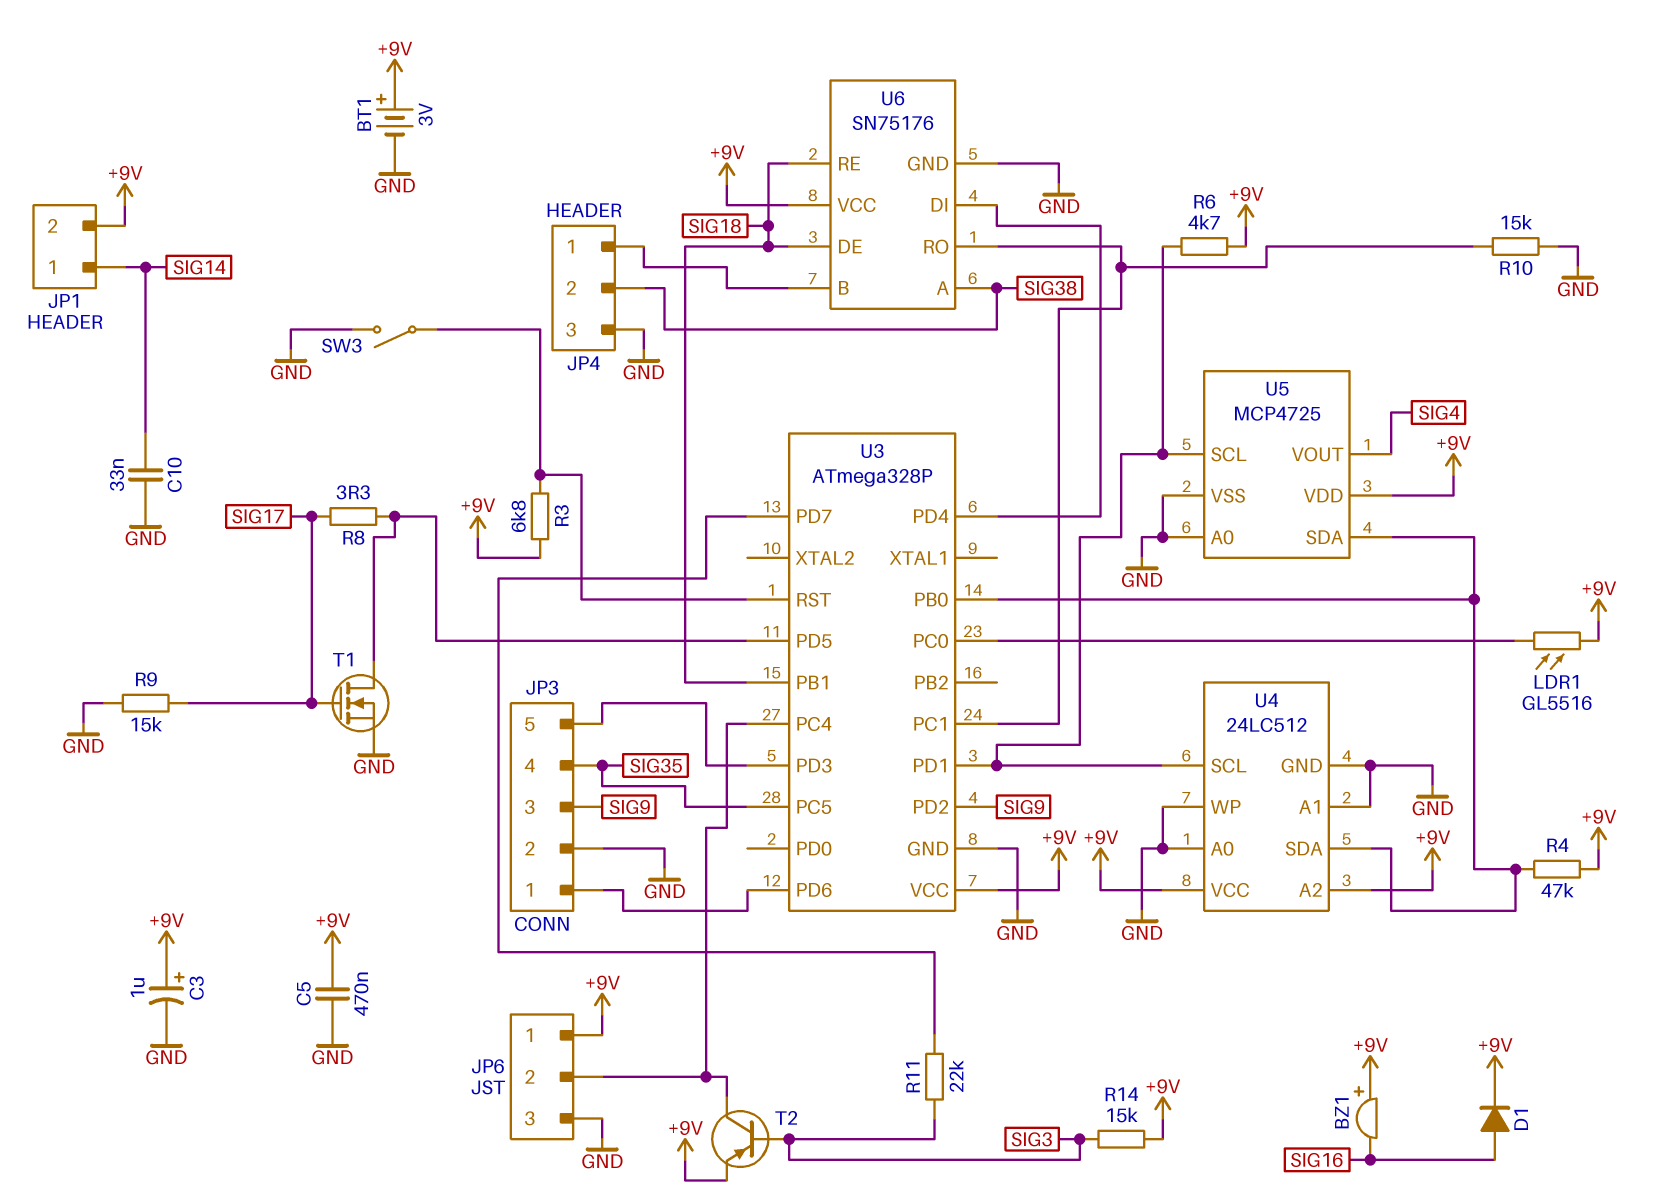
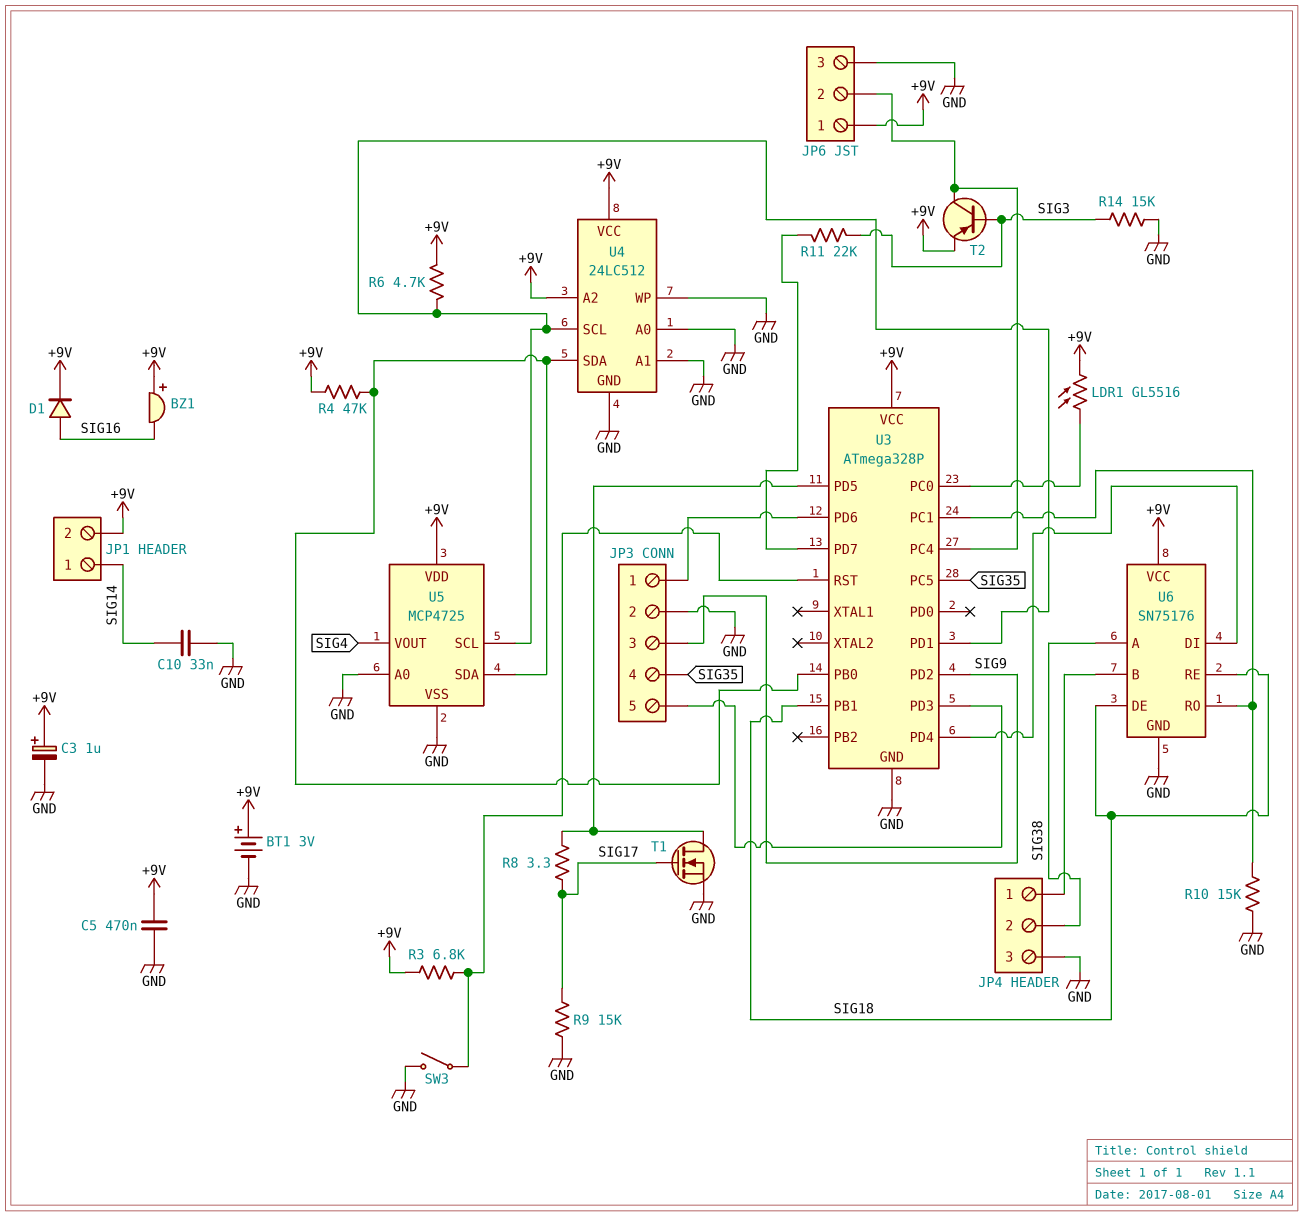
R14: 15k (+9V, SIG3) -> 15k (GND, SIG3)

